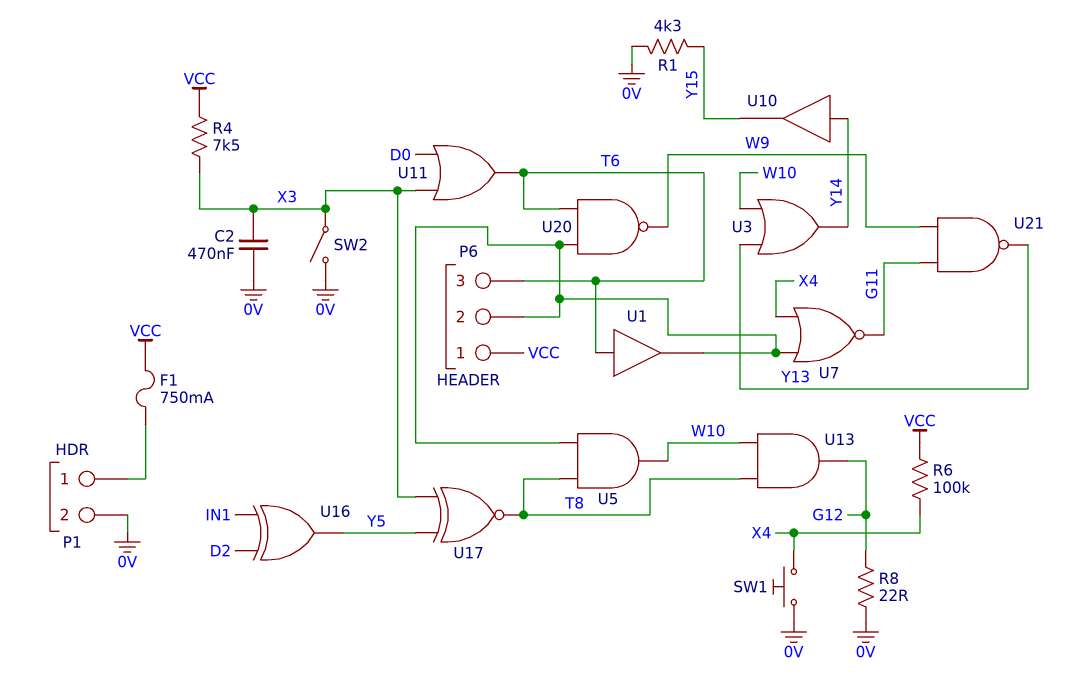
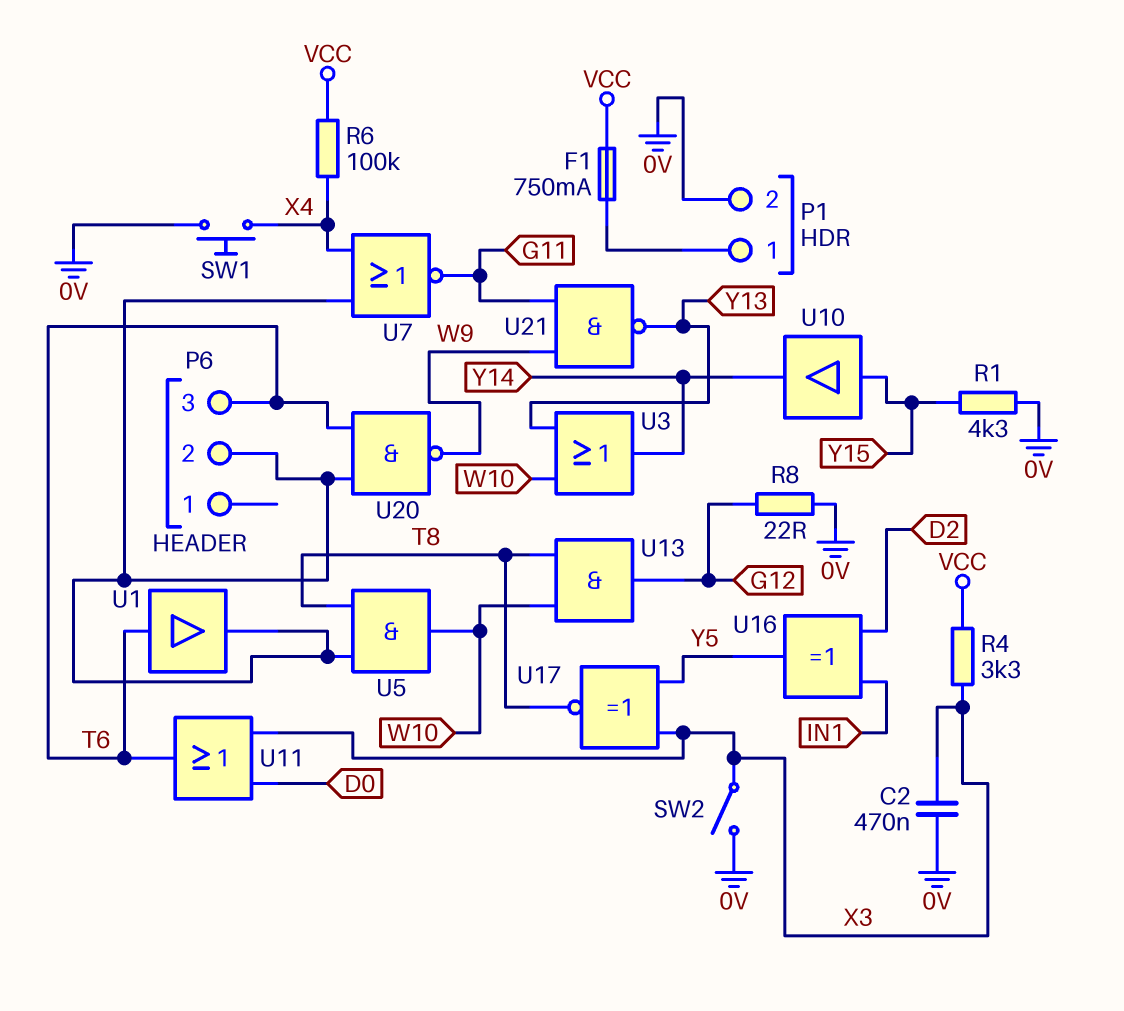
P6 pin 1: VCC -> none
R4: 7.5k (VCC, X3) -> 3.3k (VCC, X3)
U10: buffer (in Y14, out Y15) -> buffer (in Y15, out Y14)

